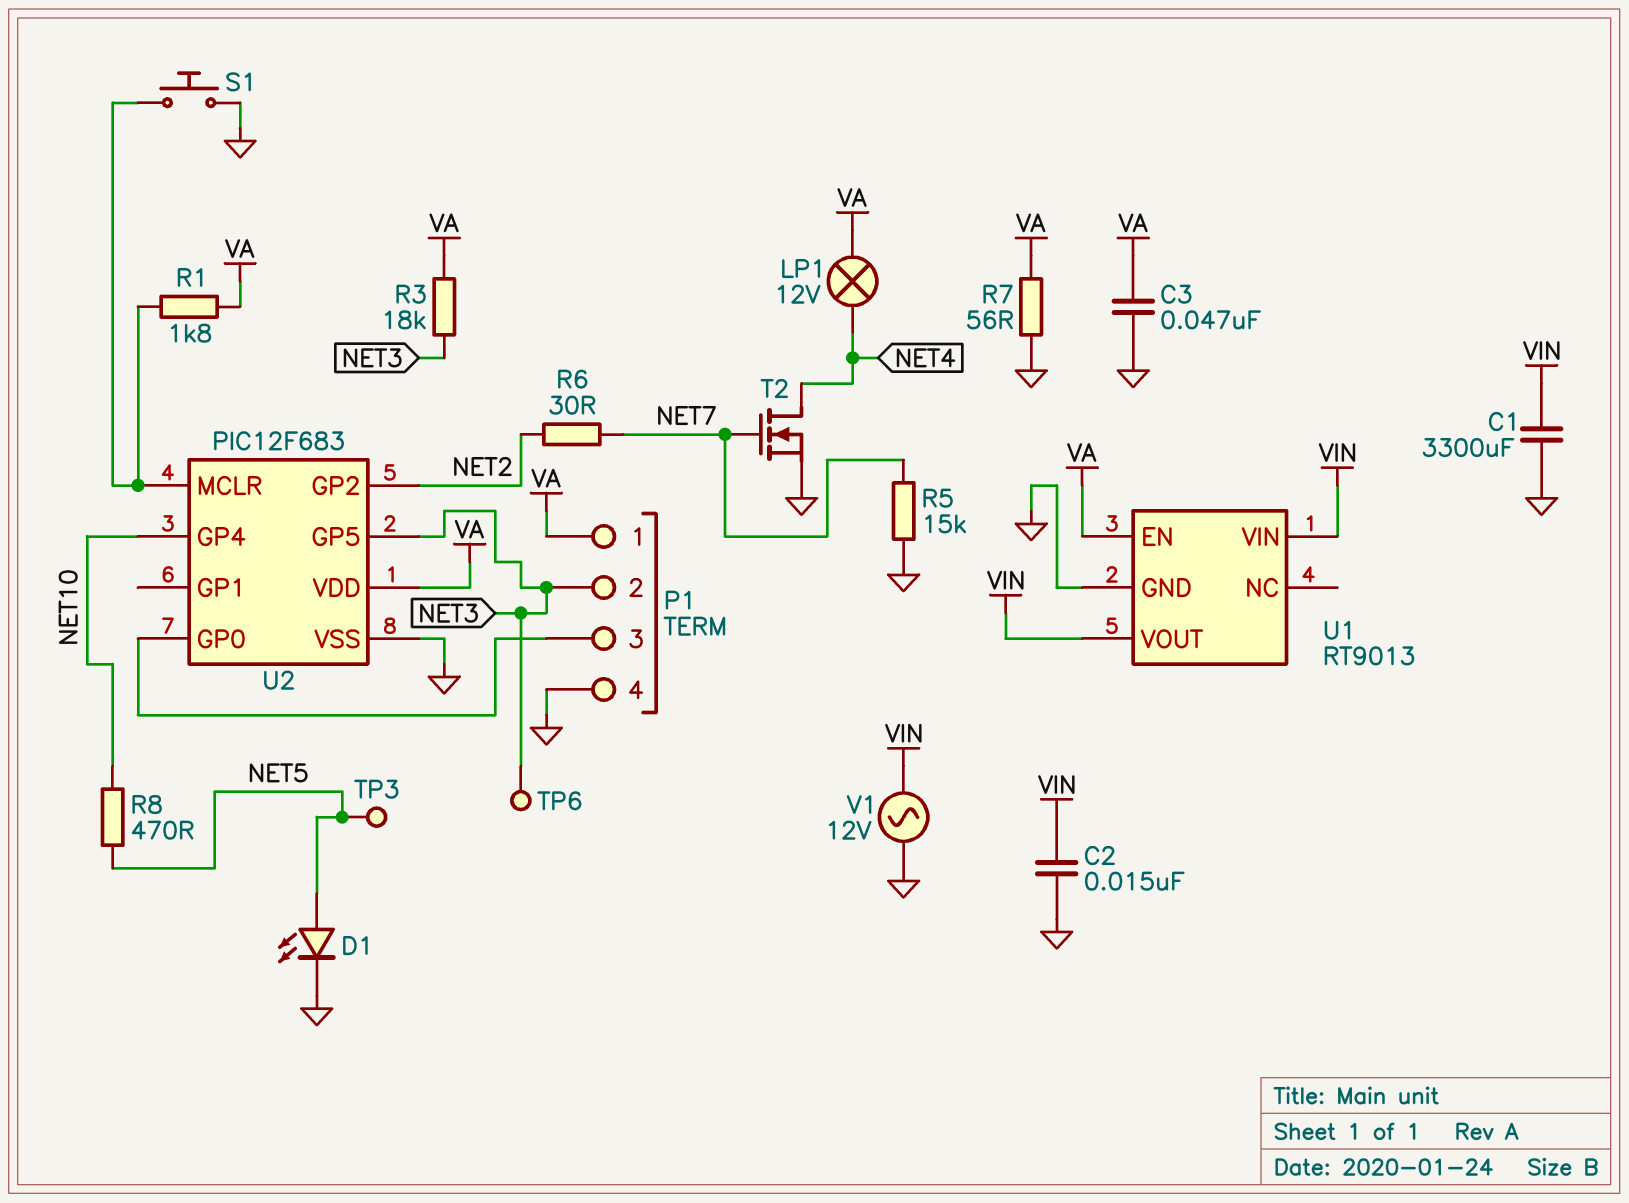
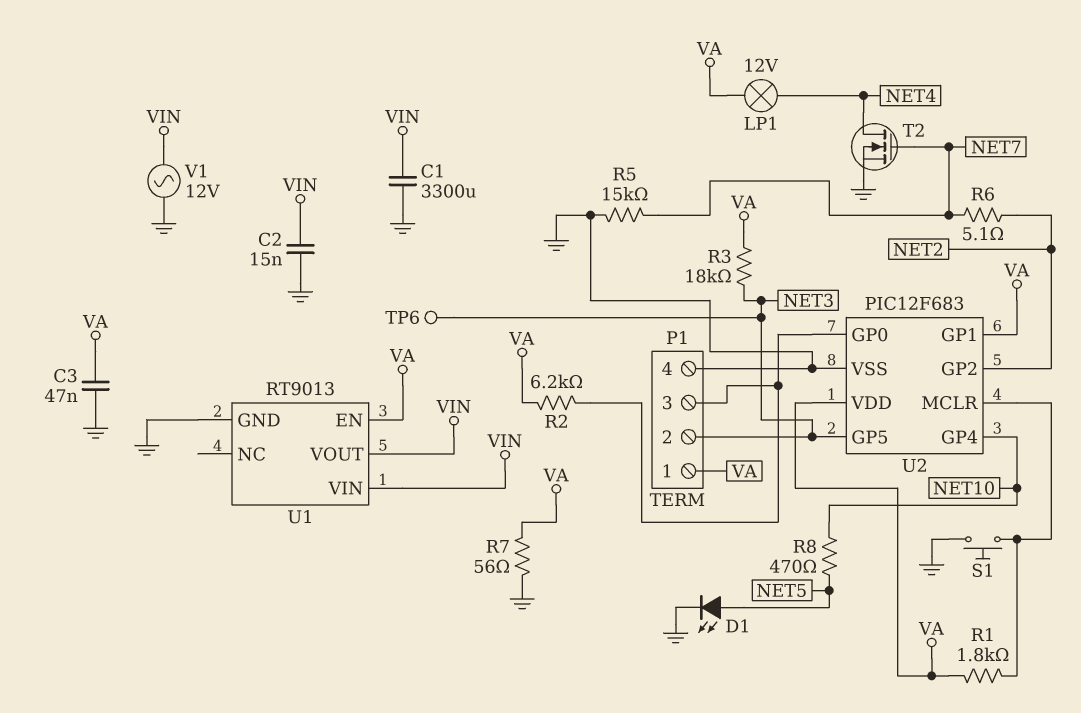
R2: none -> 6.2k (P1/3, VA)
R6: 30 (NET2, NET7) -> 5.1 (NET2, NET7)
TP3: test point (NET5) -> none
U2 pin GP1: none -> VA

